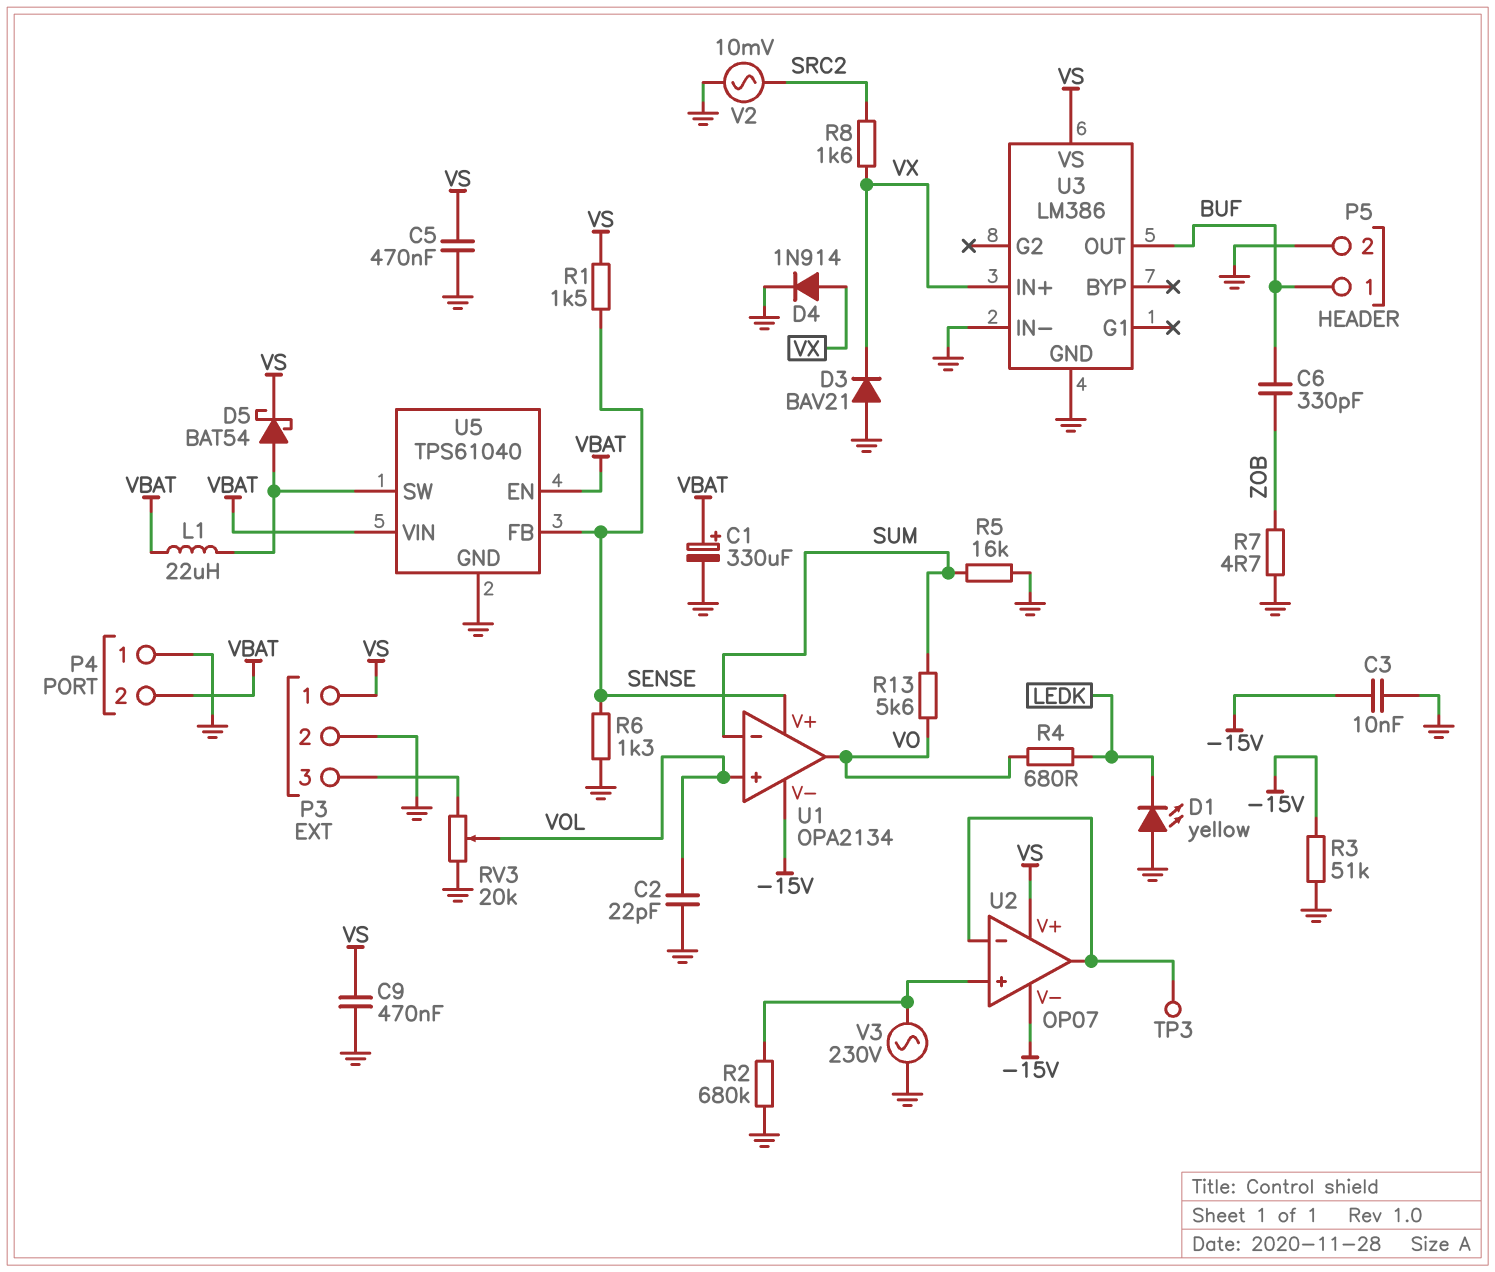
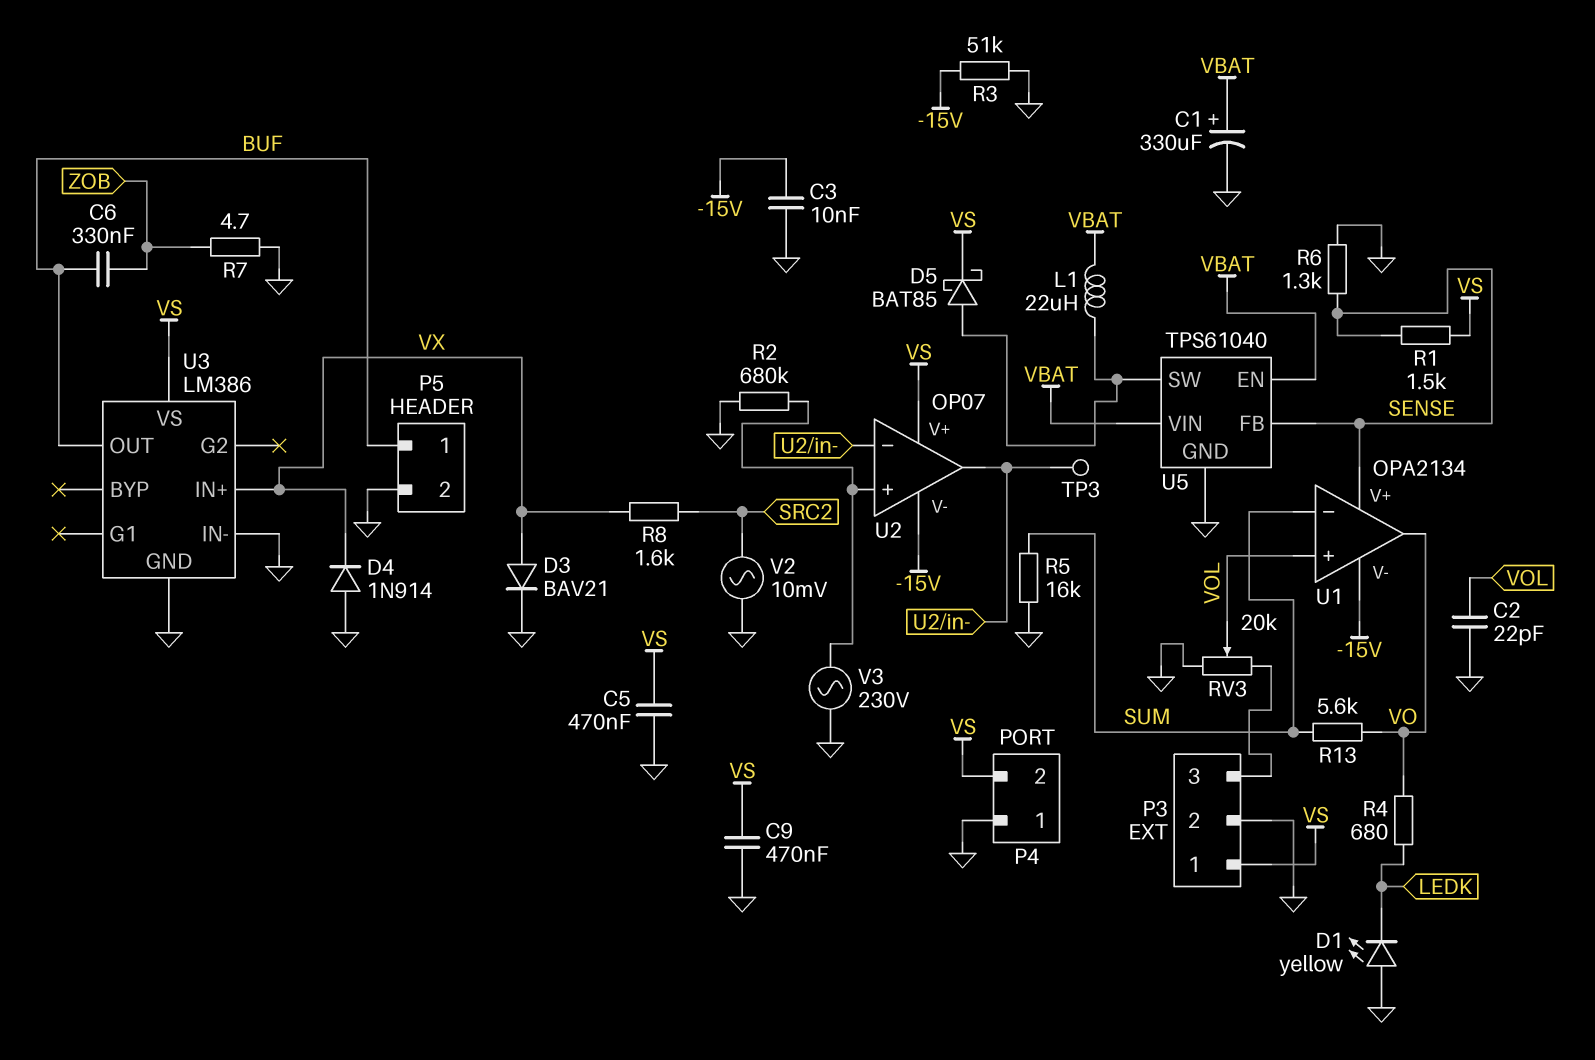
C6: 330pF (BUF, ZOB) -> 330nF (BUF, ZOB)
D3: diode BAV21 (A GND, K VX) -> diode BAV21 (A VX, K GND)
D4: diode 1N914 (A VX, K GND) -> diode 1N914 (A GND, K VX)
D5: schottky BAT54 (A U5/SW, K VS) -> schottky BAT85 (A U5/SW, K VS)
P4 pin 2: VBAT -> VS

